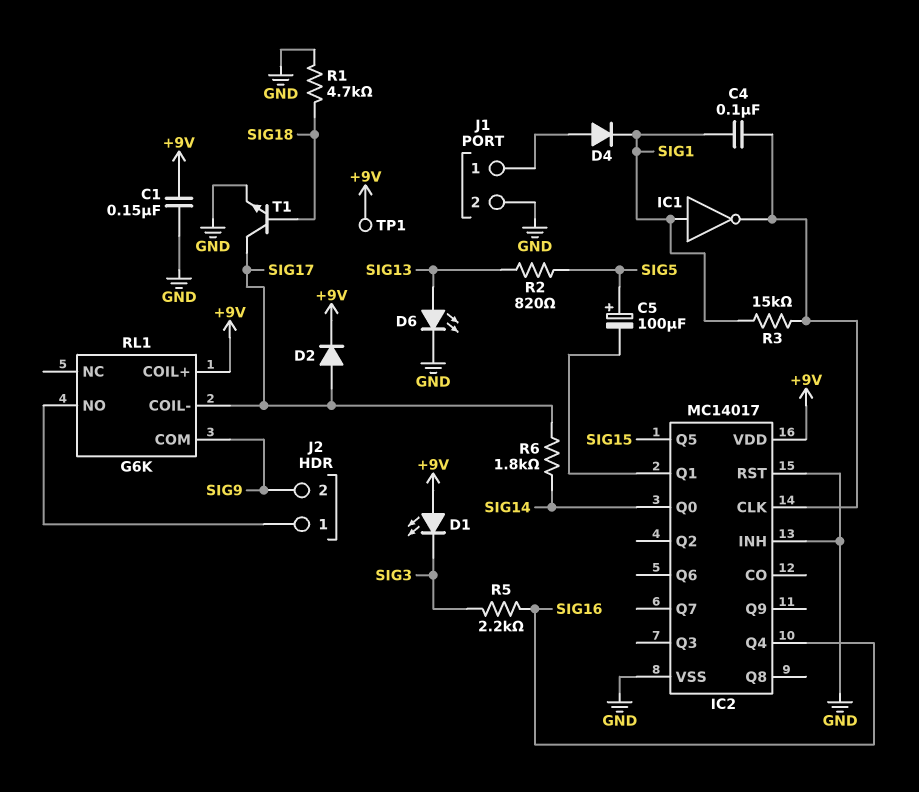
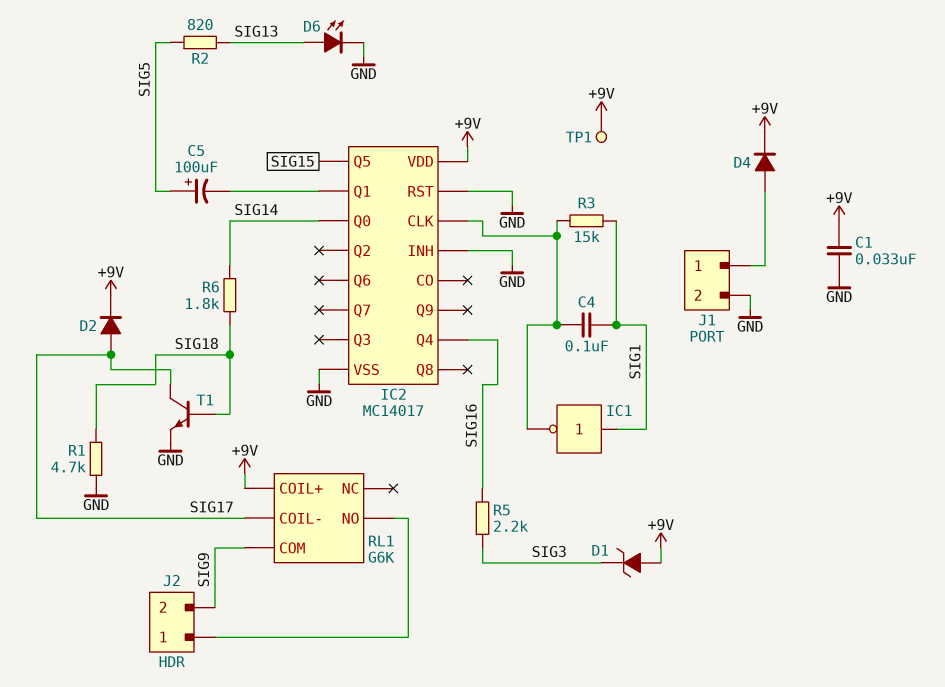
C1: 150nF (+9V, GND) -> 33nF (+9V, GND)
D1: LED (A +9V, K SIG3) -> zener (A +9V, K SIG3)
D4: diode (A J1/1, K SIG1) -> diode (A J1/1, K +9V)
R6: 1.8k (SIG14, SIG17) -> 1.8k (SIG14, SIG18)

